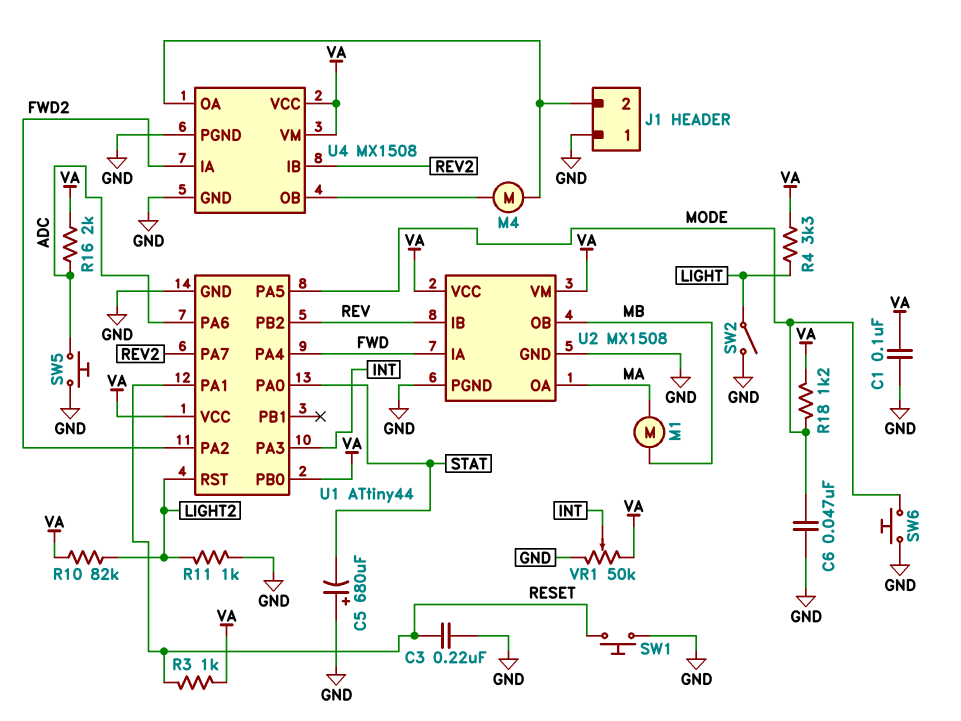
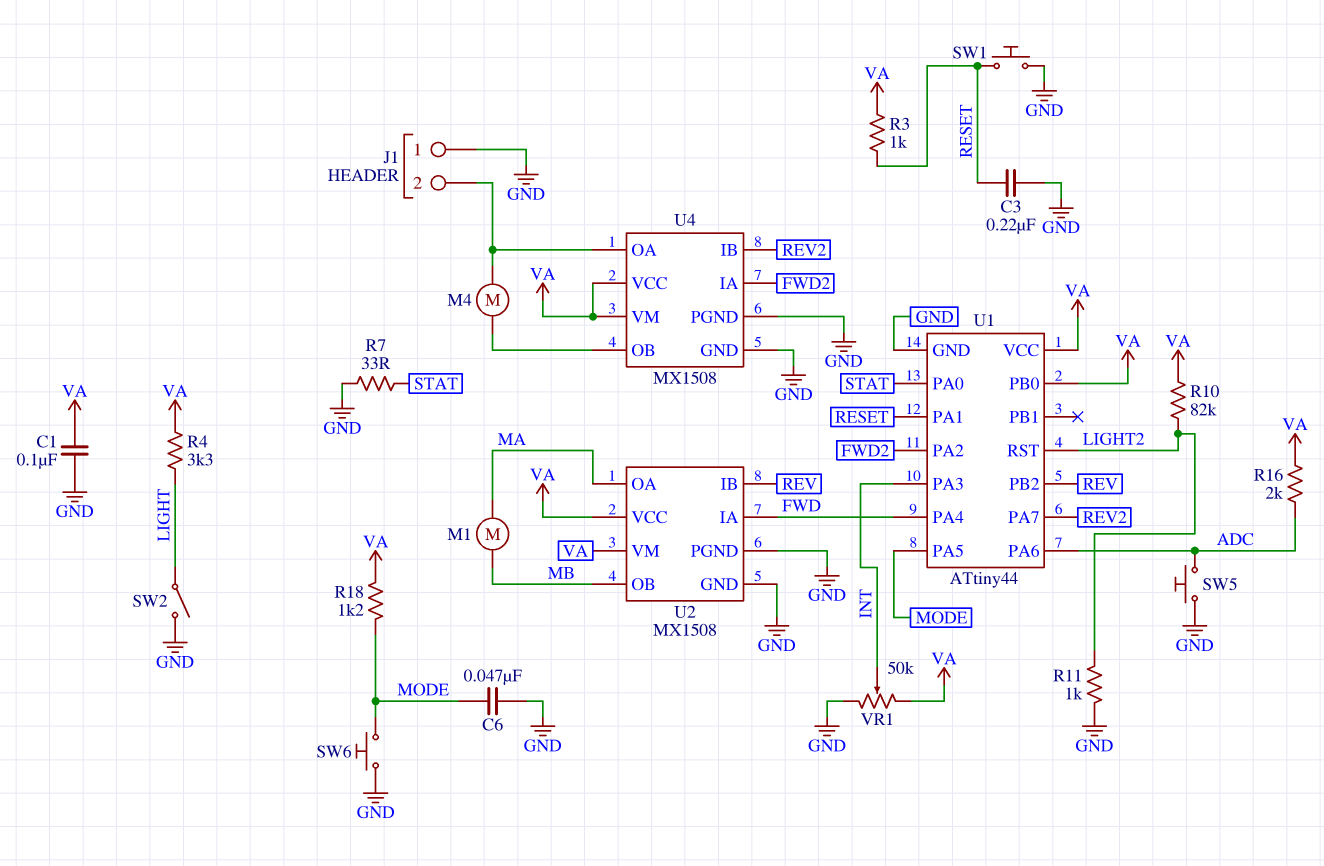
C5: 680uF (plus GND, minus STAT) -> none
R7: none -> 33 (GND, STAT)

